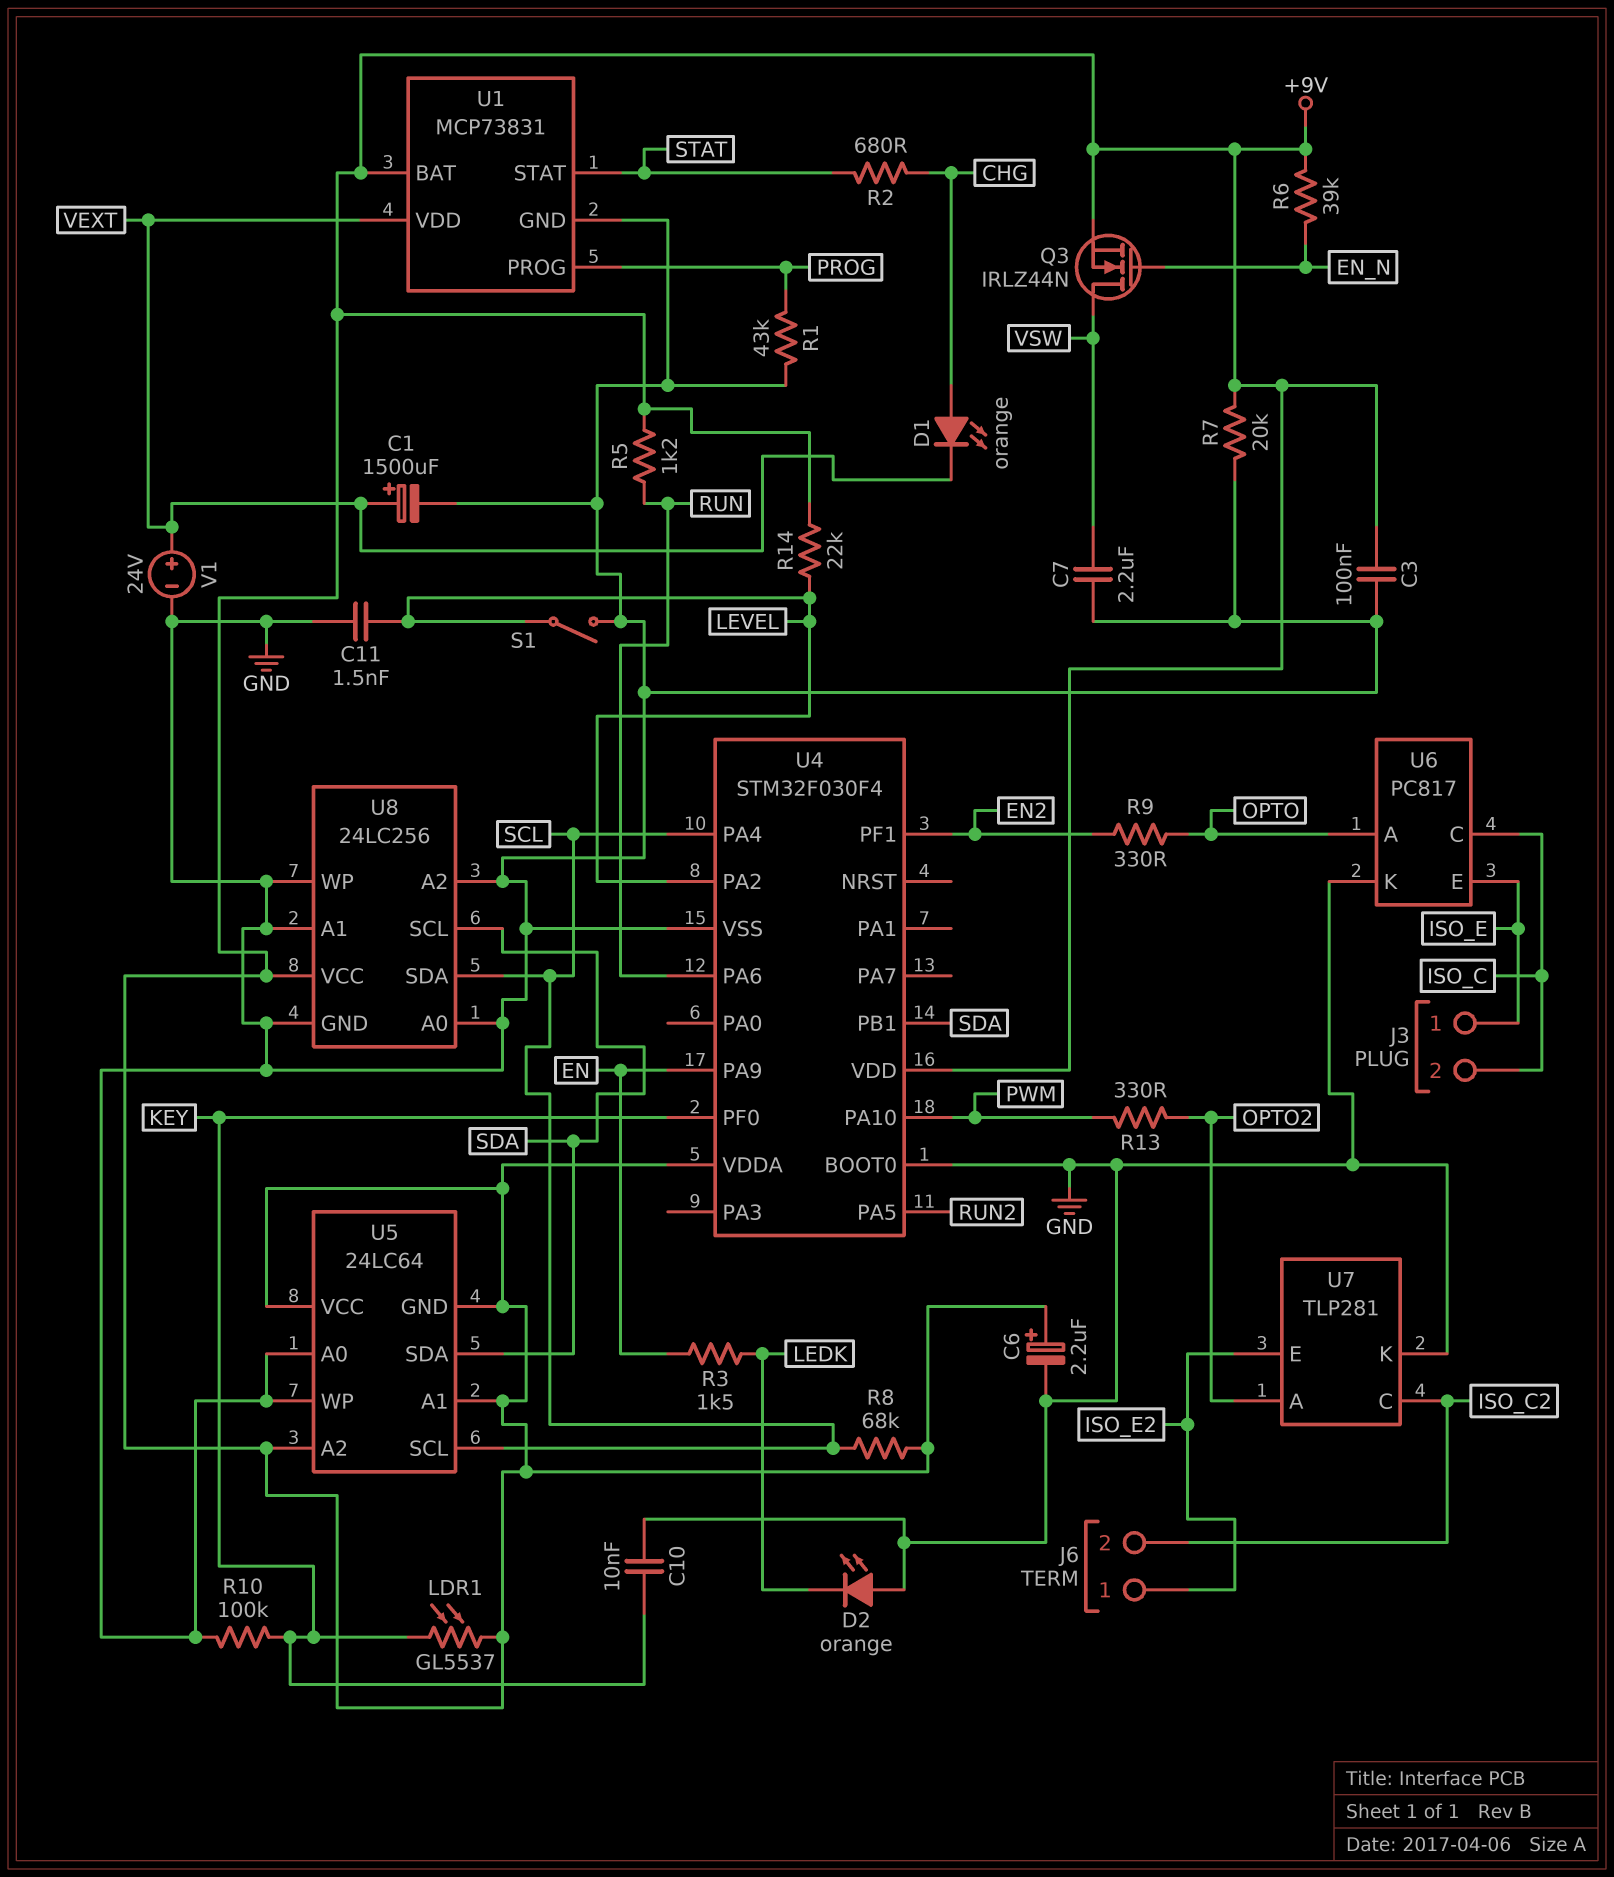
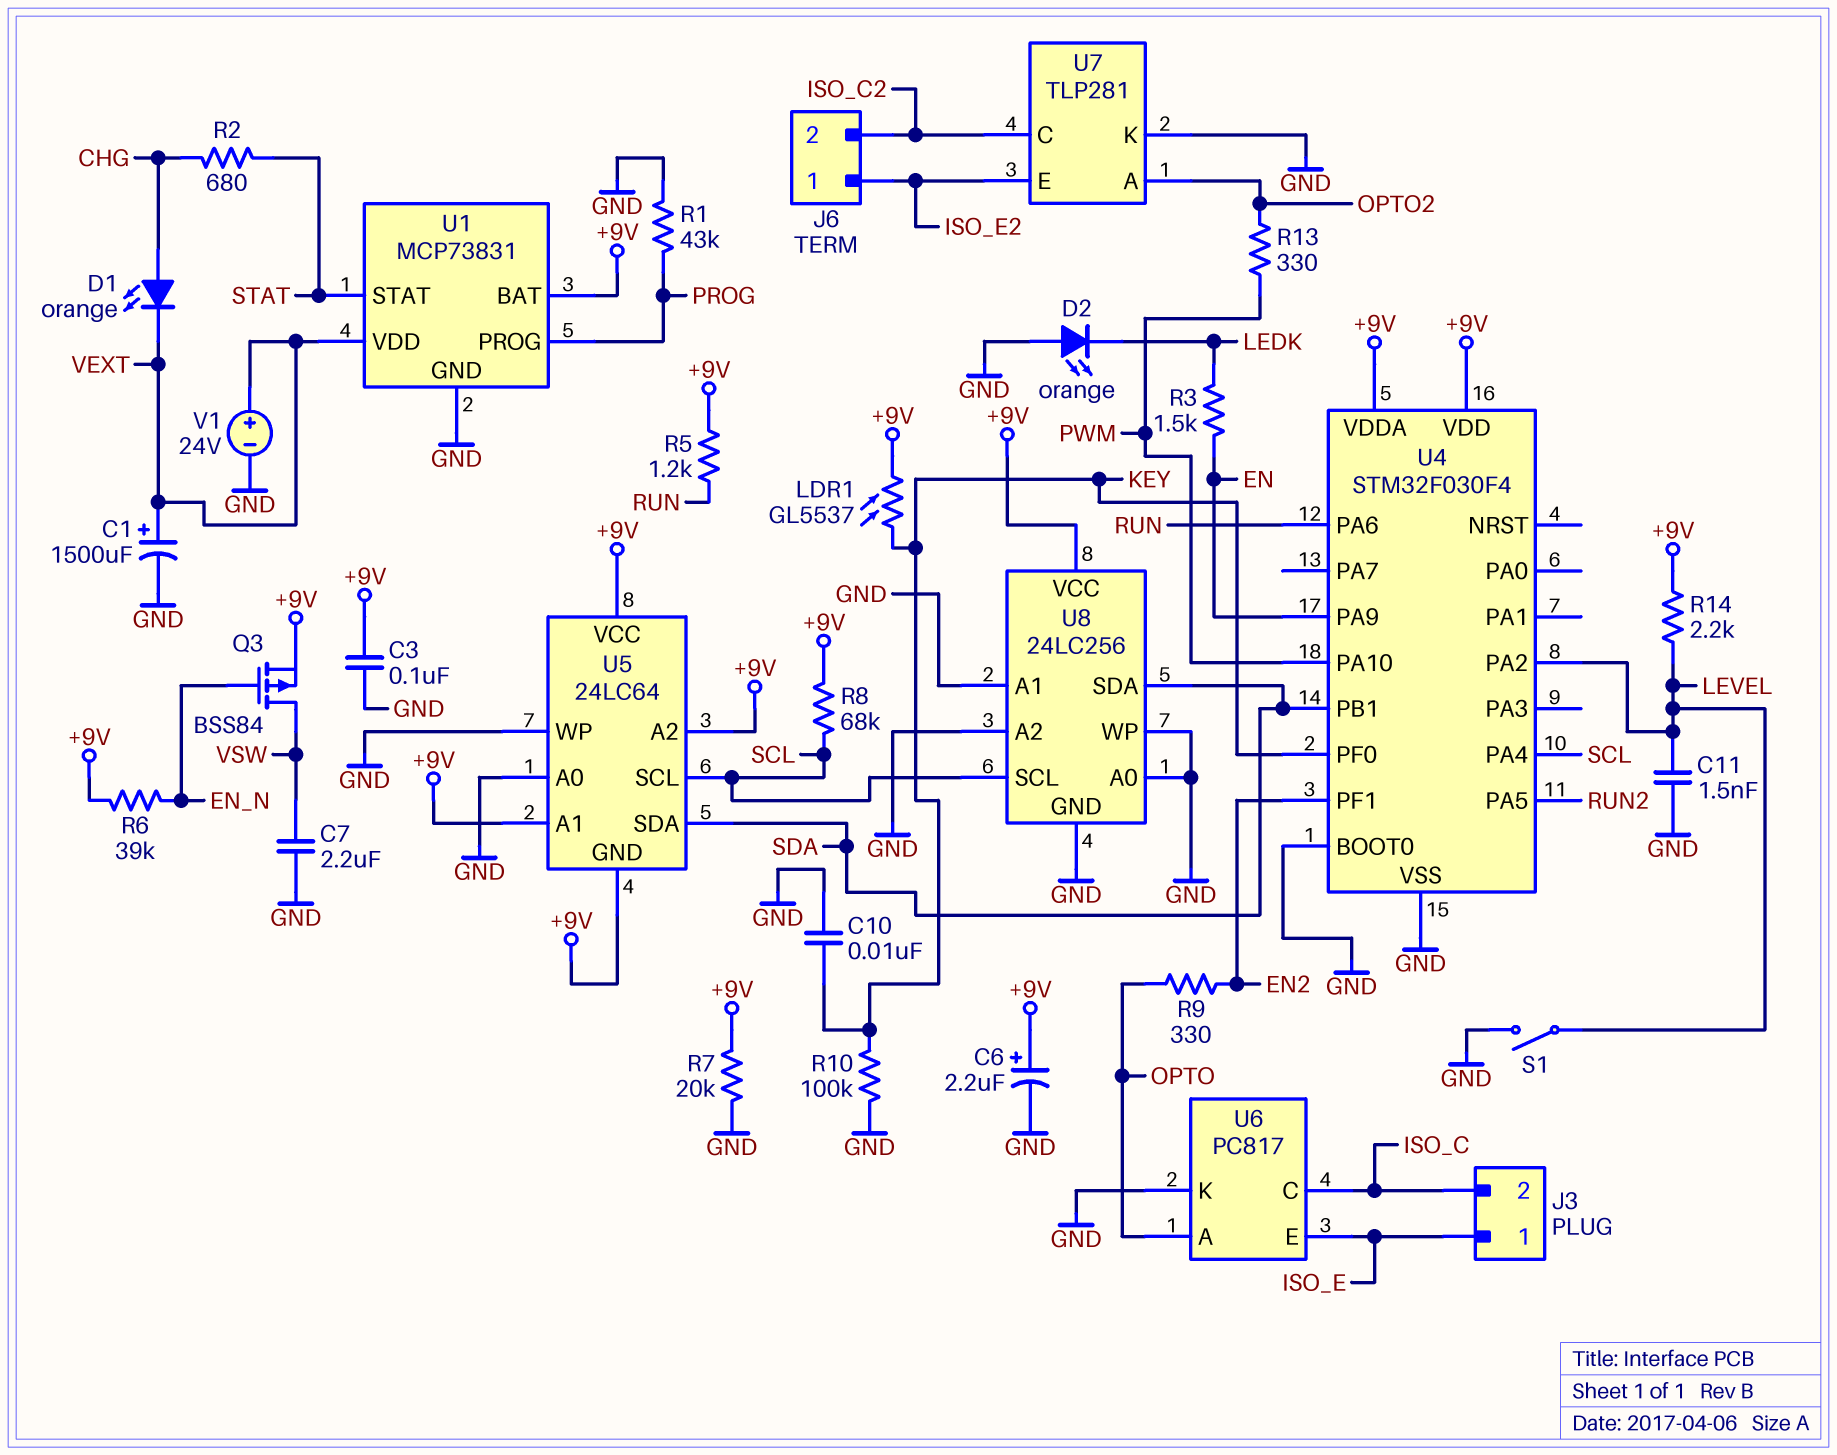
Q3: NMOS IRLZ44N (G EN_N, D VSW, S +9V) -> PMOS BSS84 (G EN_N, D VSW, S +9V)
R14: 22k (+9V, LEVEL) -> 2.2k (+9V, LEVEL)
U8 pin SCL: SDA -> SCL
U8 pin SDA: SCL -> SDA

